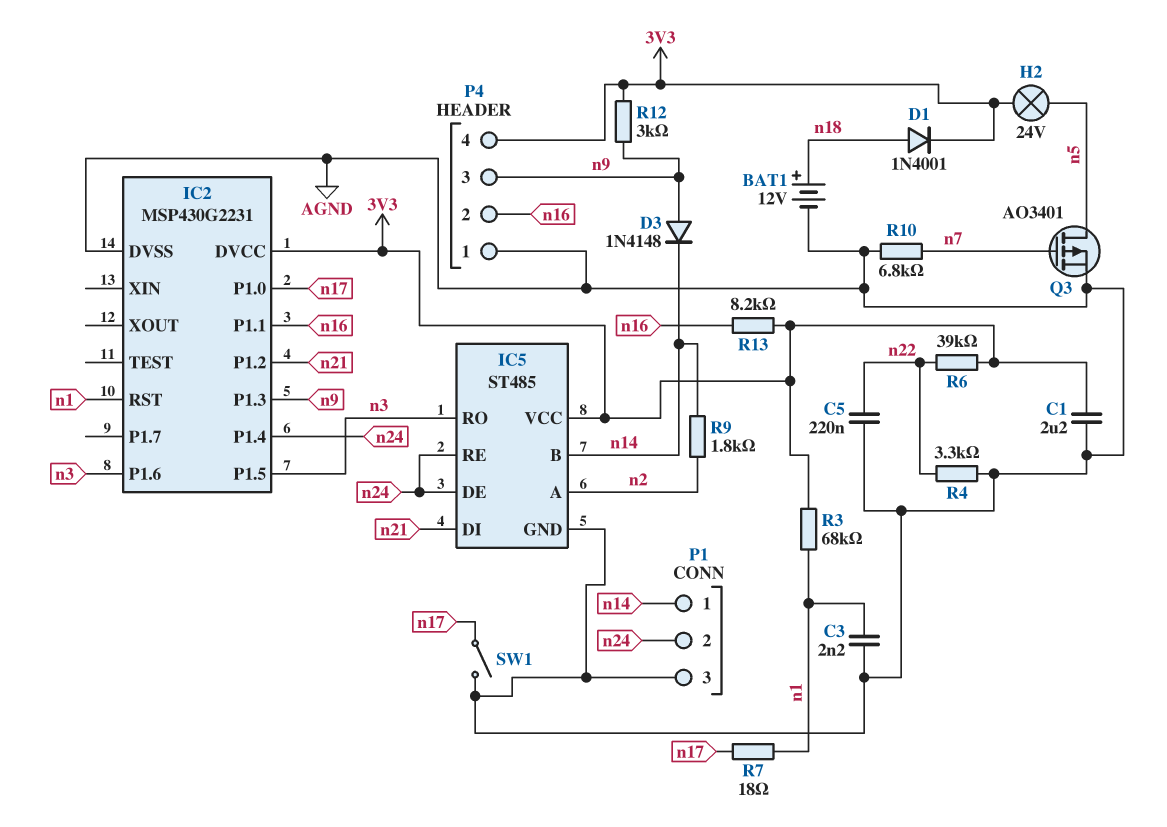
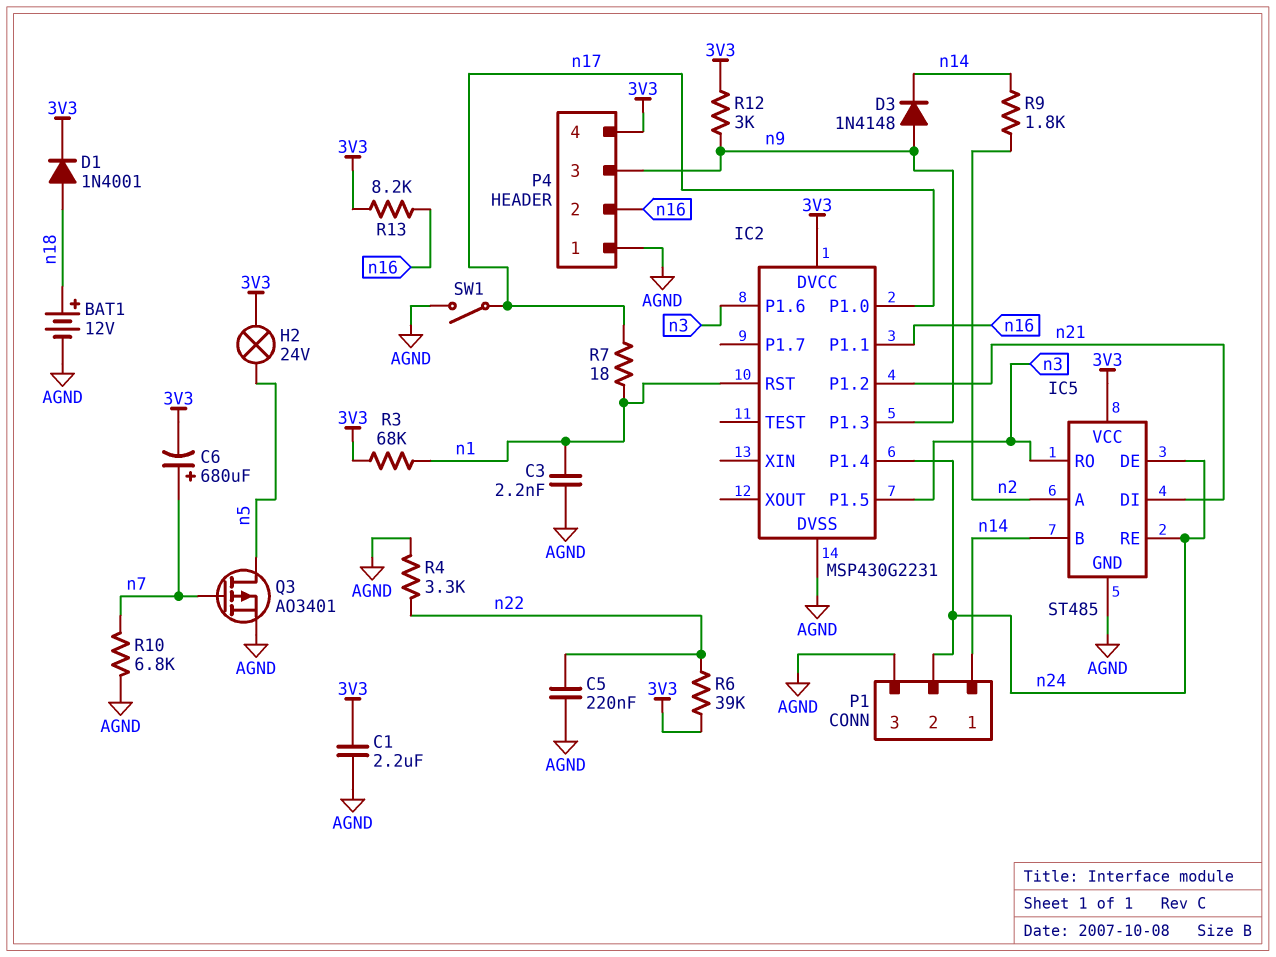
C6: none -> 680uF (plus n7, minus 3V3)

